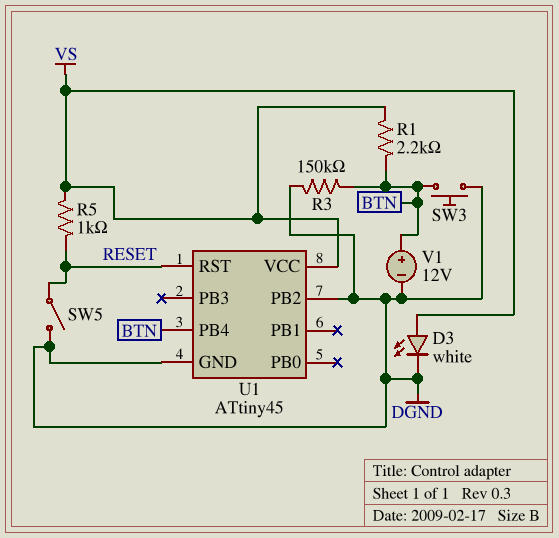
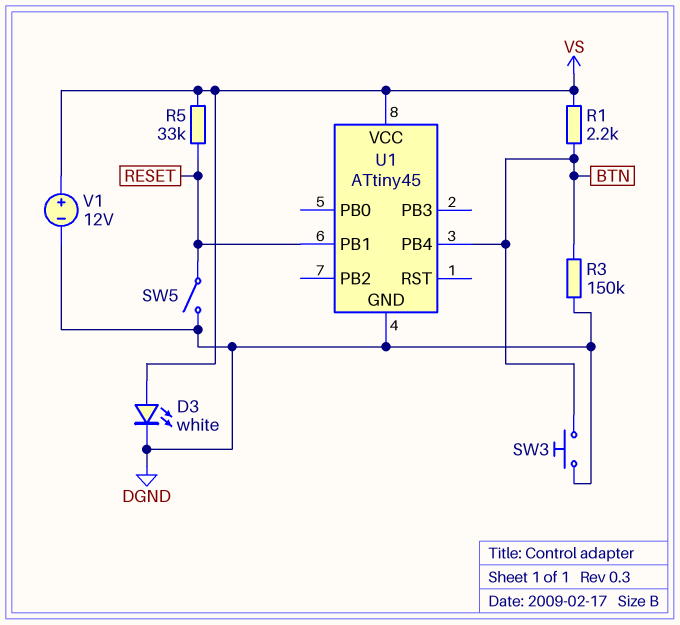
R5: 1k (RESET, VS) -> 33k (RESET, VS)
U1 pin PB1: none -> RESET
U1 pin PB2: DGND -> none
U1 pin RST: RESET -> none
V1: 12V (plus BTN, minus DGND) -> 12V (plus VS, minus DGND)

